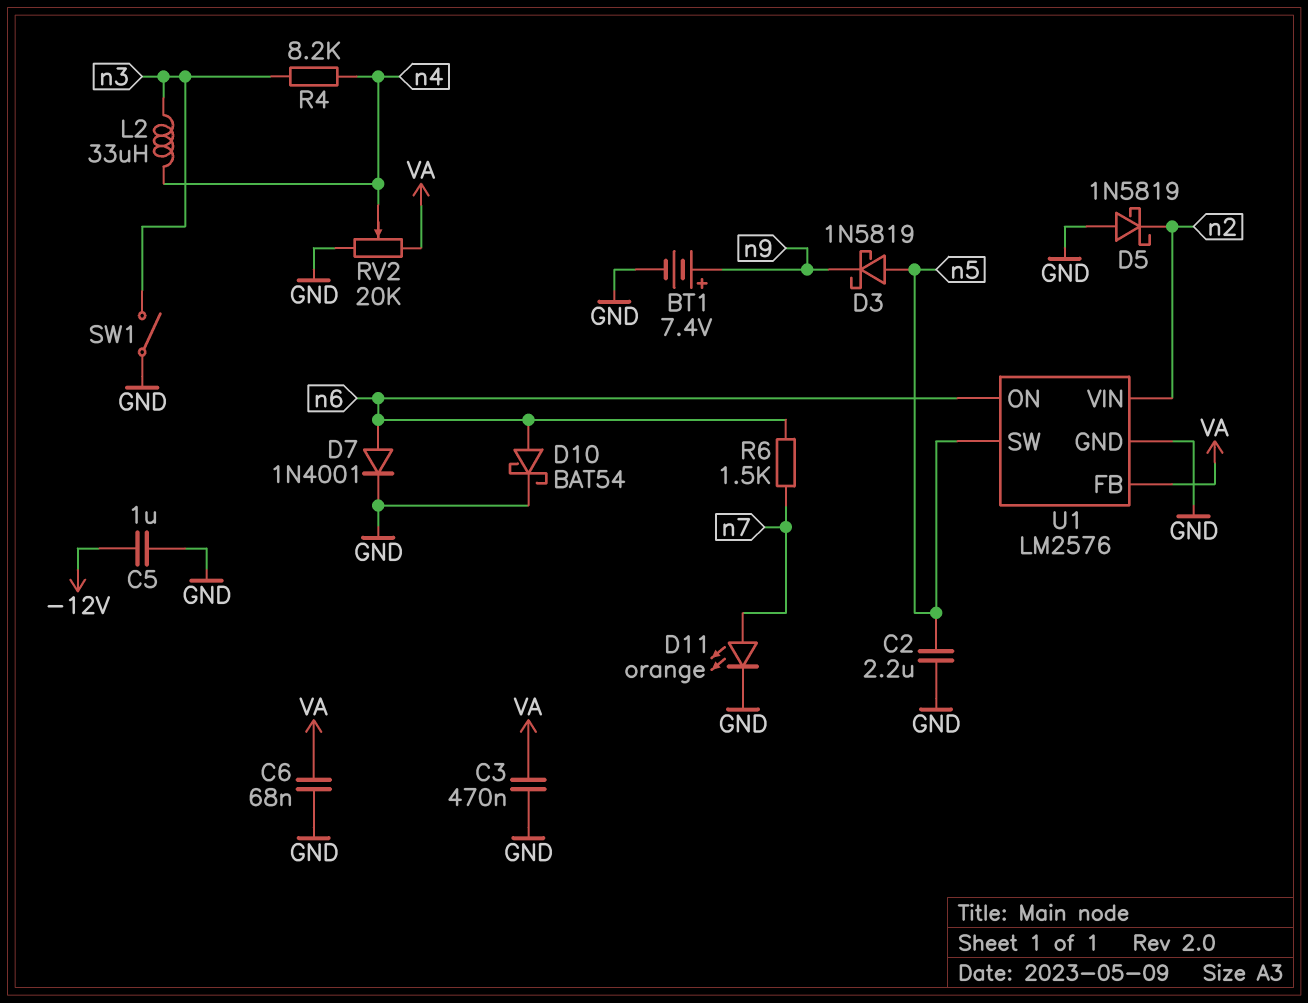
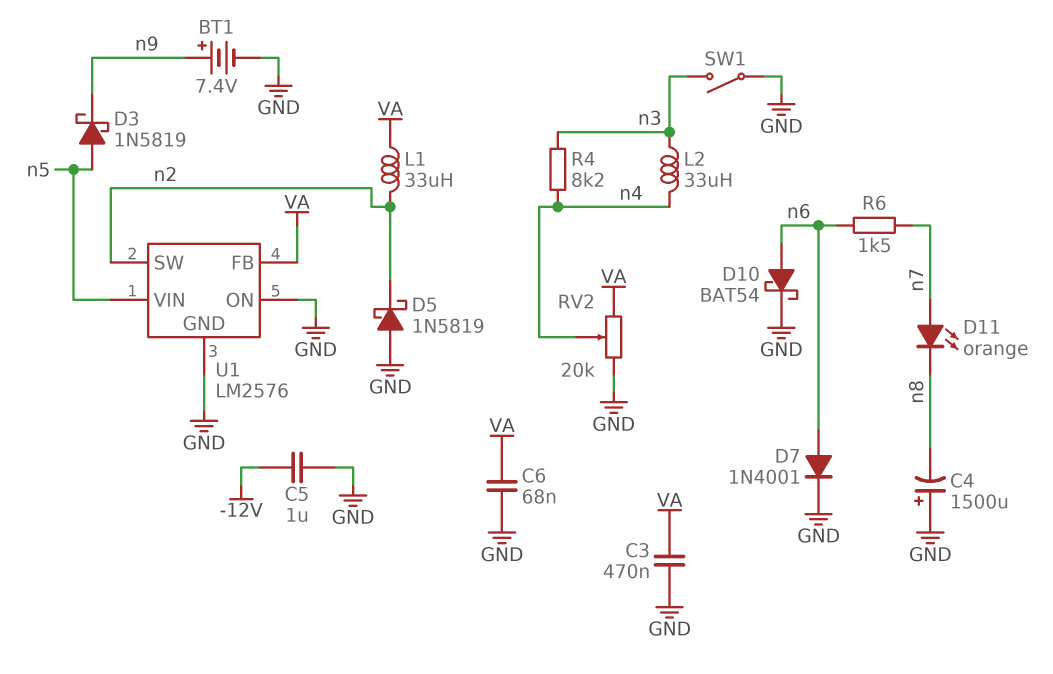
C2: 2.2uF (GND, n5) -> none
C4: none -> 1500uF (plus GND, minus n8)
D11: LED orange (A n7, K GND) -> LED orange (A n7, K n8)
L1: none -> 33uH (VA, n2)
U1 pin ON: n6 -> GND
U1 pin SW: n5 -> n2
U1 pin VIN: n2 -> n5

